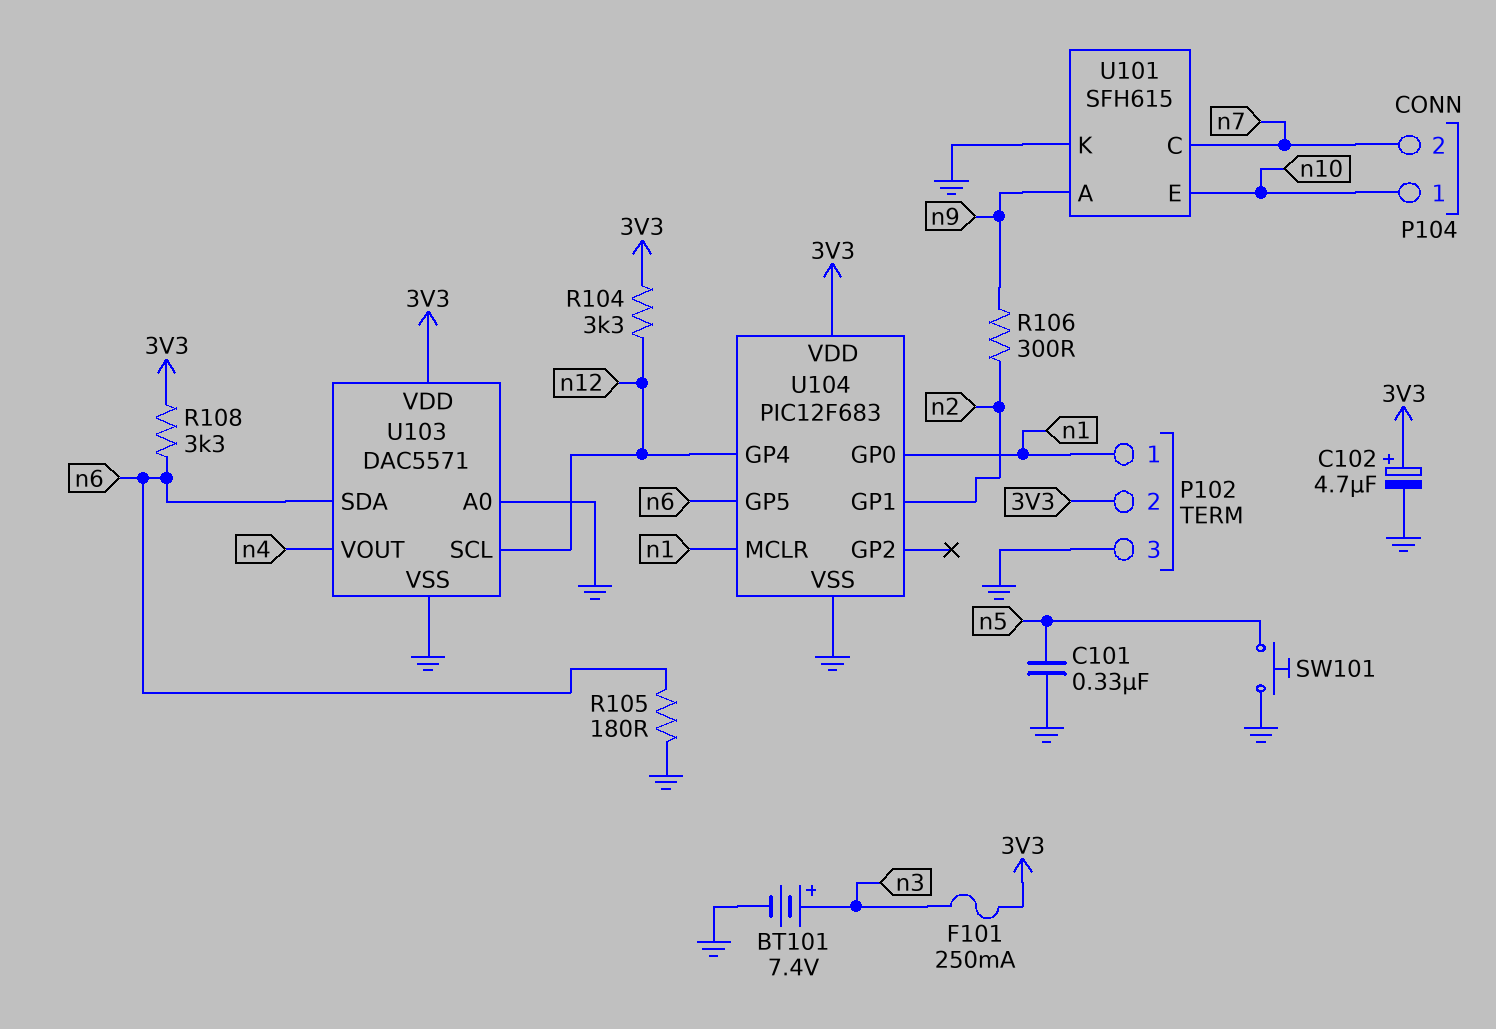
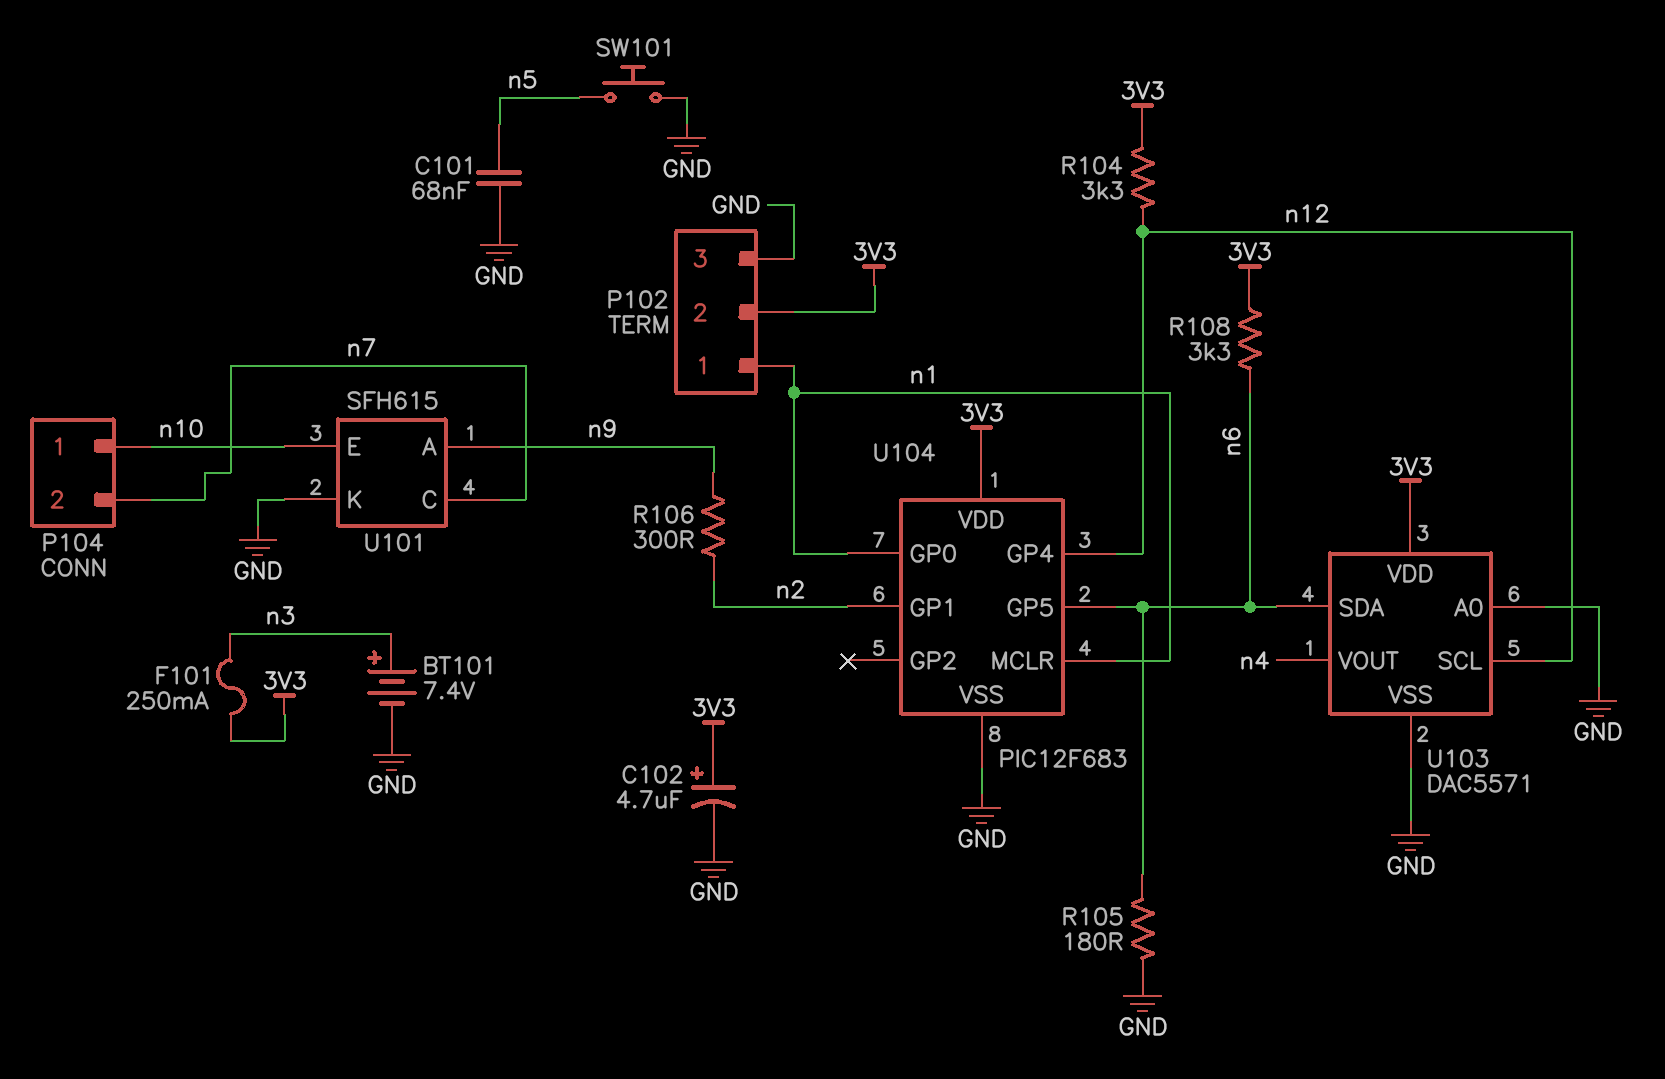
C101: 330nF (GND, n5) -> 68nF (GND, n5)

